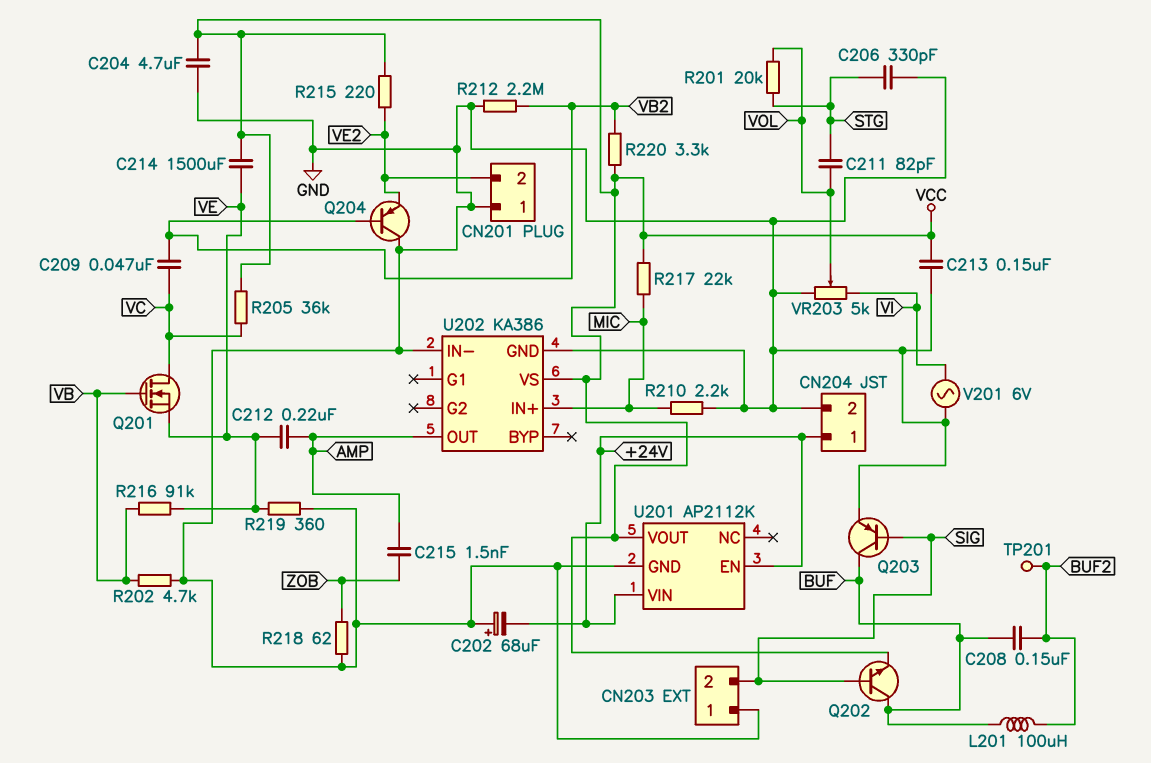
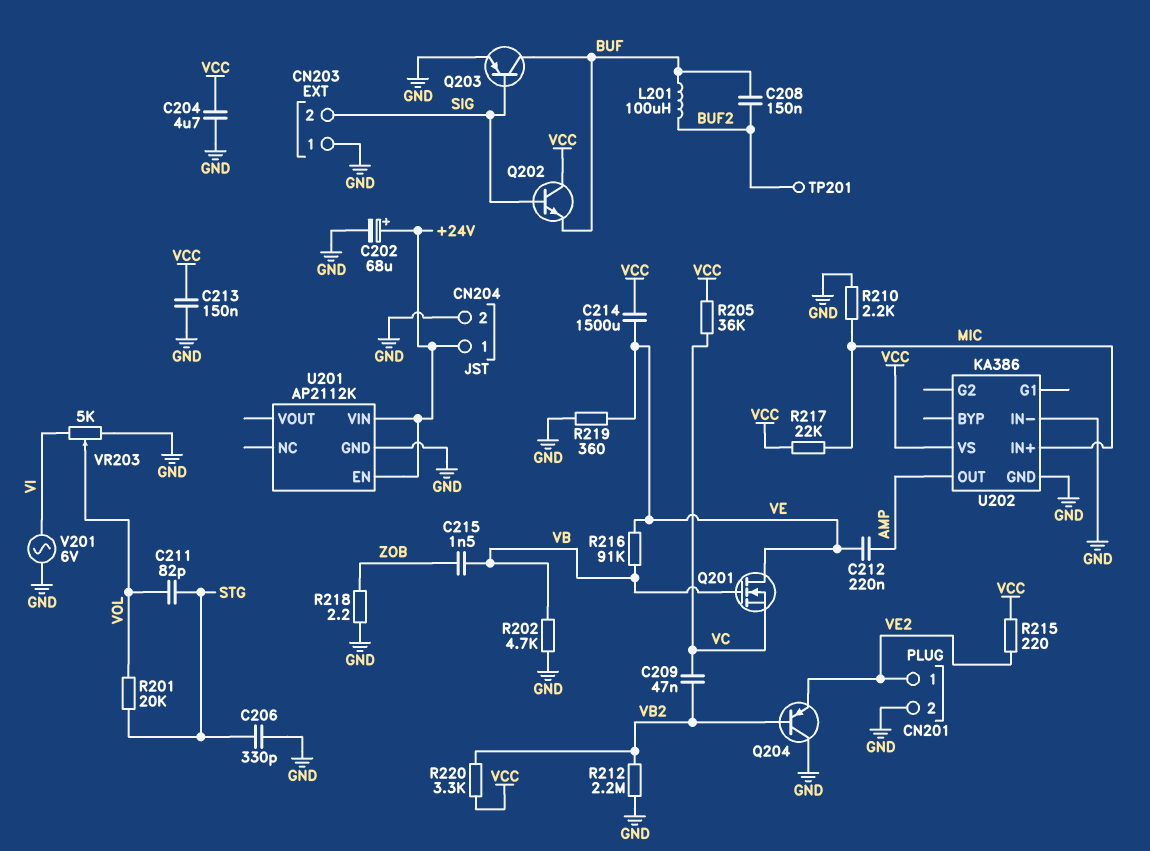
C202: 68uF (plus GND, minus +24V) -> 68uF (plus +24V, minus GND)
C215: 1.5nF (AMP, ZOB) -> 1.5nF (VB, ZOB)
CN201 pin 1: GND -> VE2
CN201 pin 2: VE2 -> GND
Q201: NMOS (G VB, D VC, S VE) -> NMOS (G VB, D VE, S VC)
Q202: NPN (B SIG, C BUF, E VCC) -> NPN (B SIG, C VCC, E BUF)
R218: 62 (GND, ZOB) -> 2.2 (GND, ZOB)
U201 pin VOUT: VCC -> none

